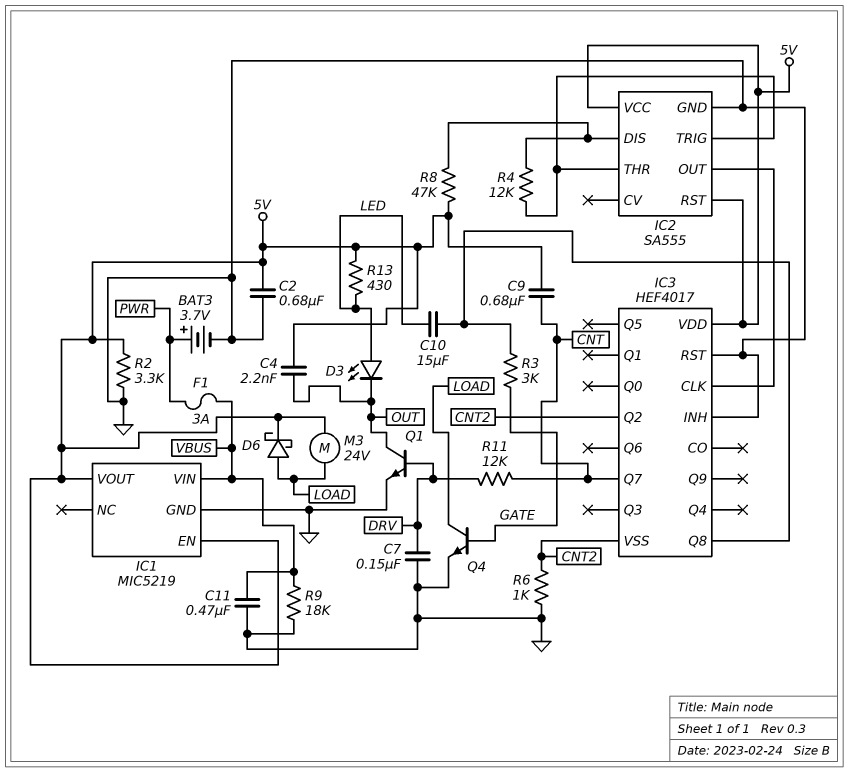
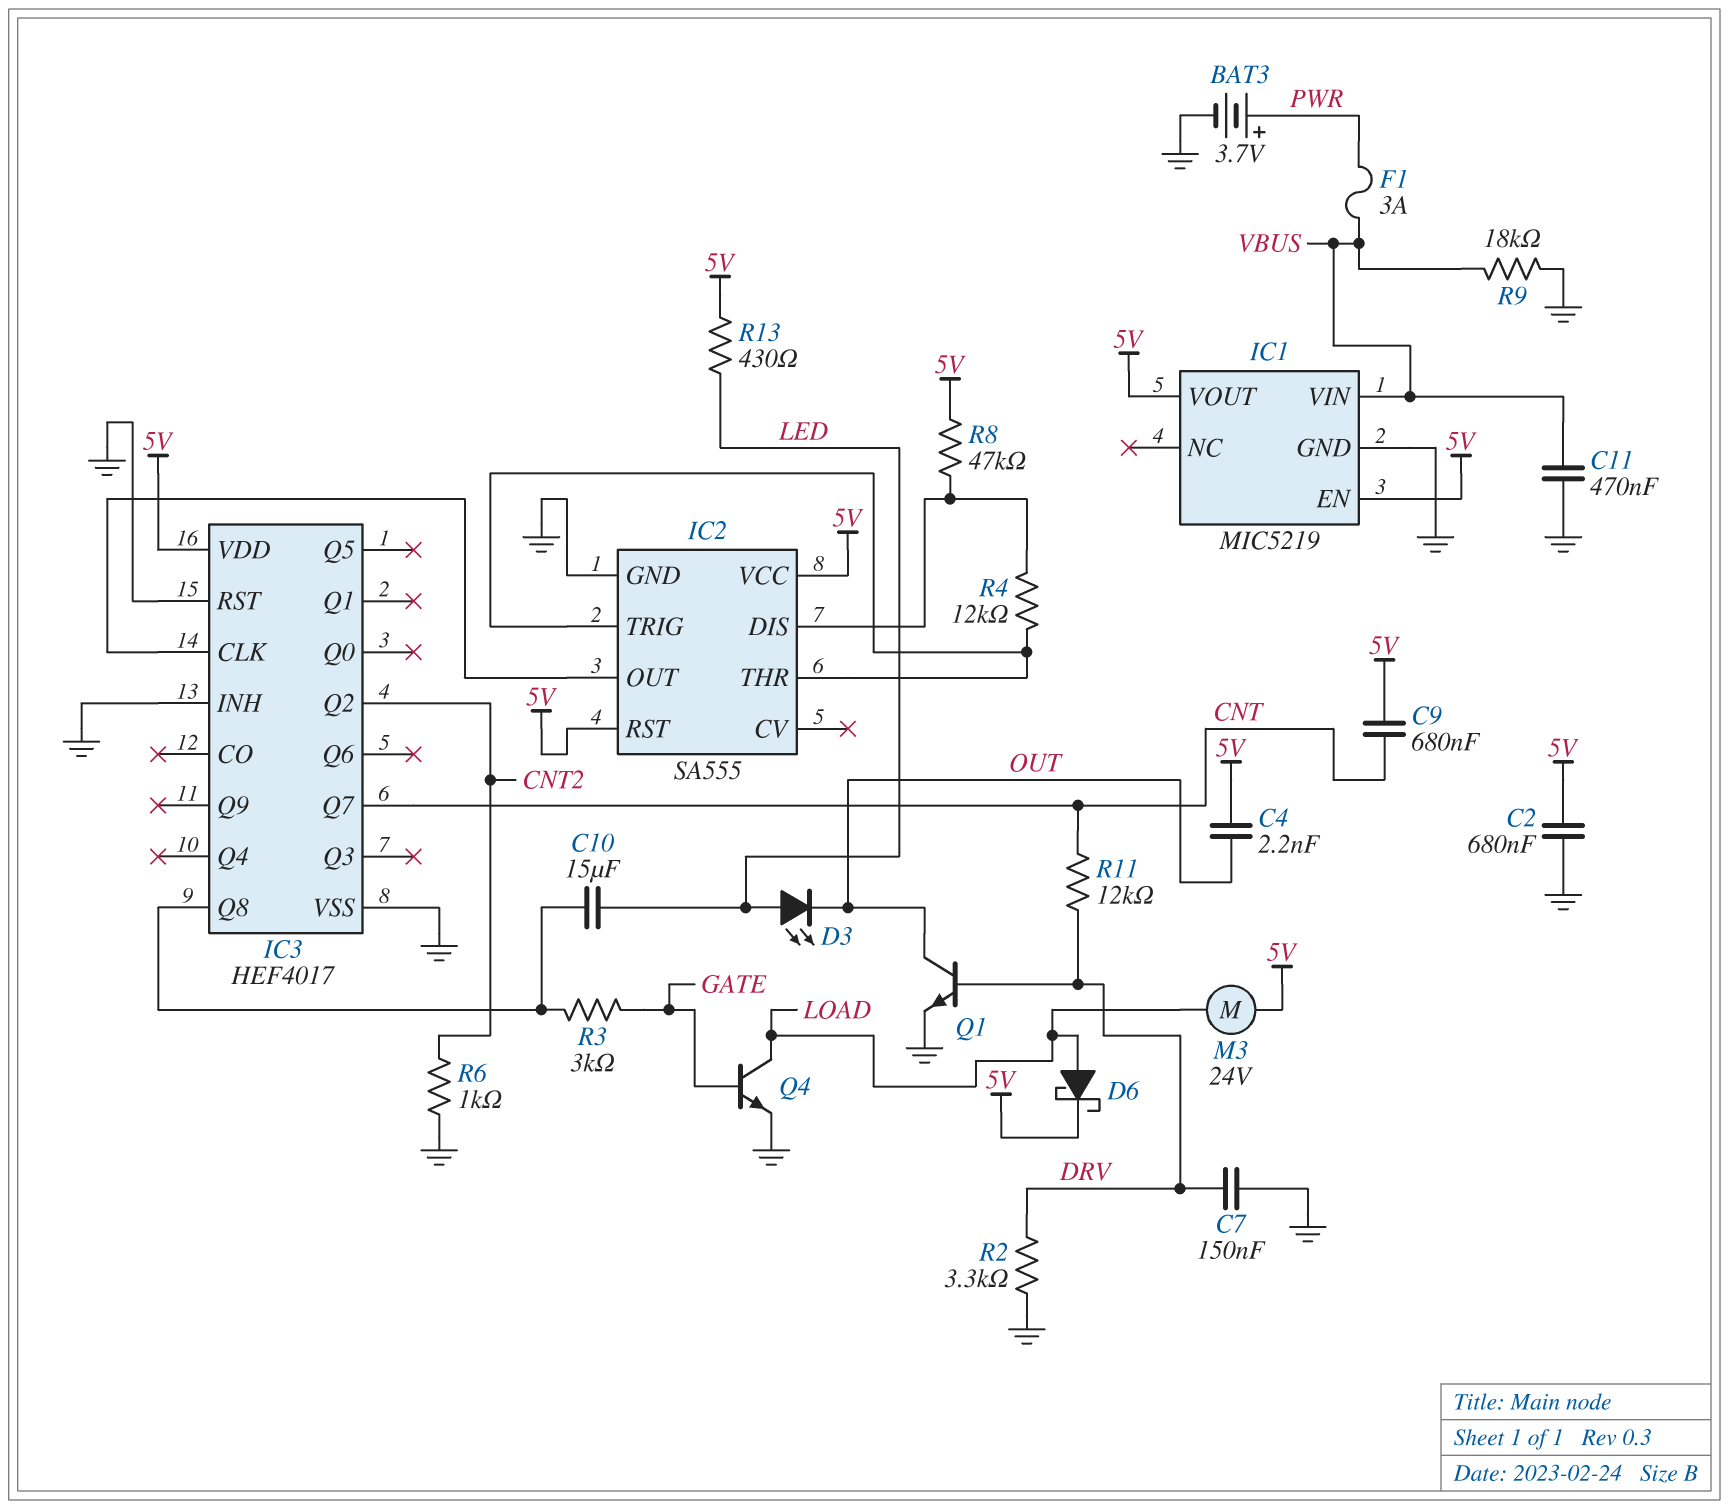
IC3 pin VSS: CNT2 -> GND
R2: 3.3k (5V, GND) -> 3.3k (DRV, GND)

